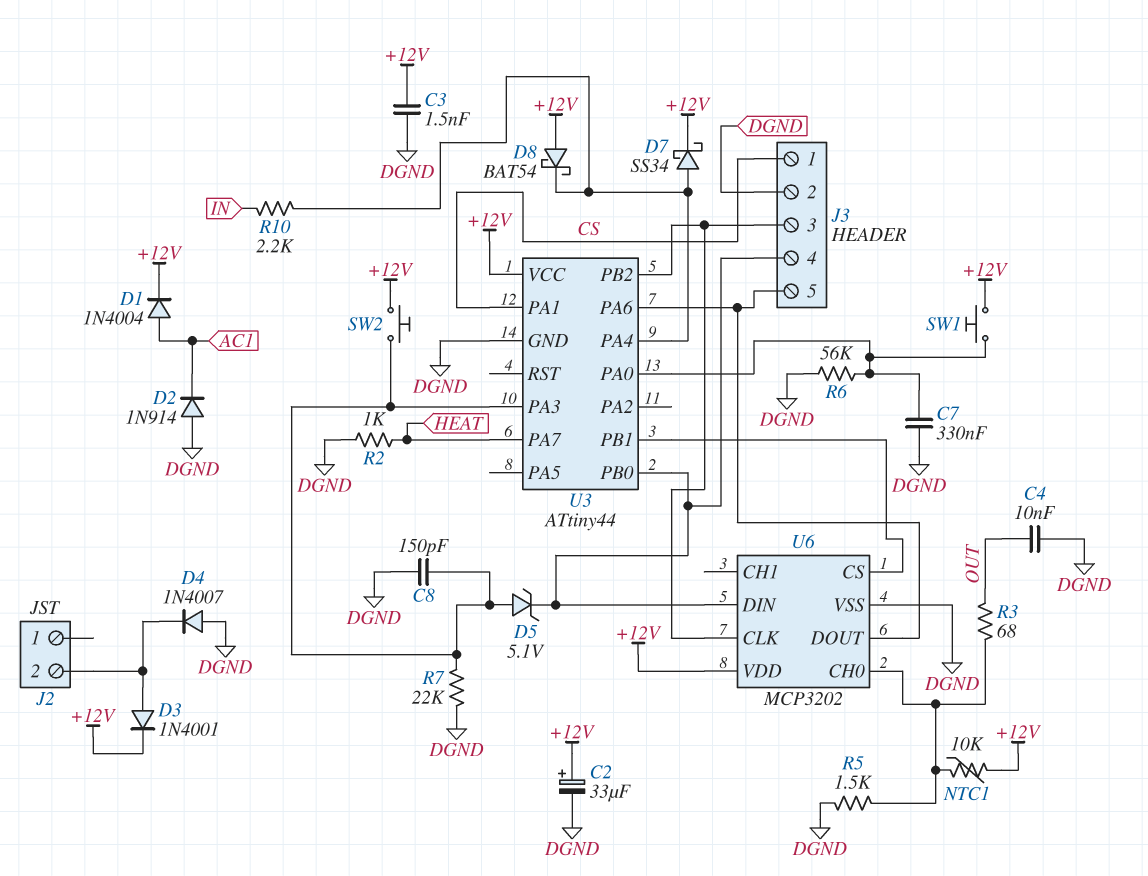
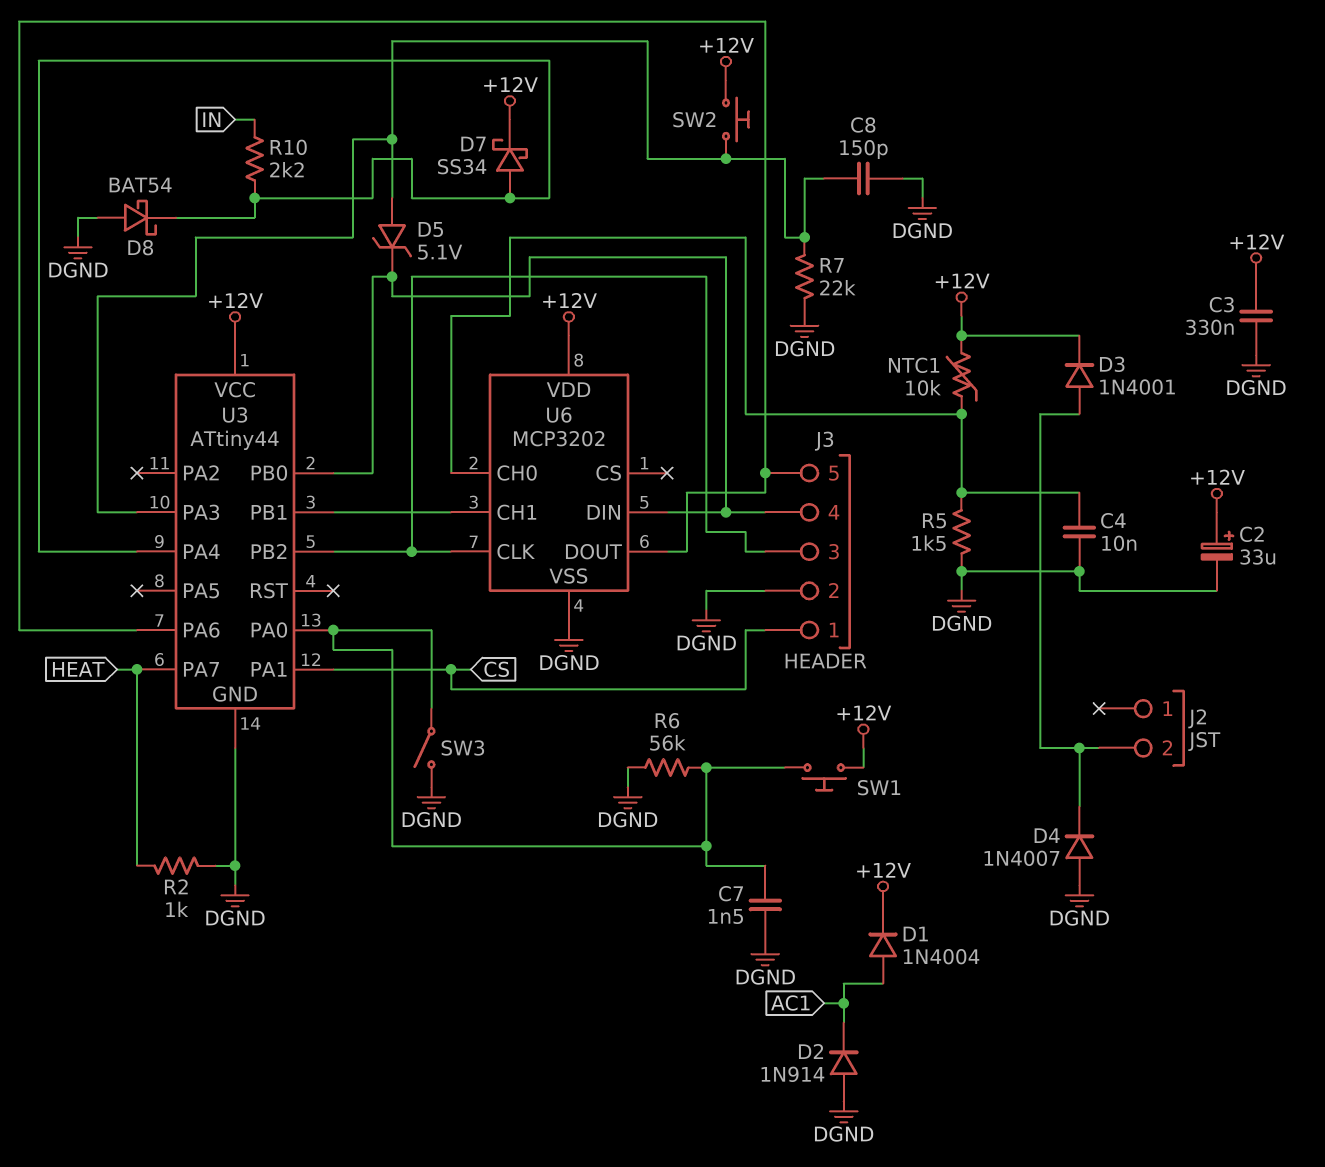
C3: 1.5nF (+12V, DGND) -> 330nF (+12V, DGND)
C4: 10nF (DGND, OUT) -> 10nF (DGND, U6/CH0)
C7: 330nF (DGND, U3/PA0) -> 1.5nF (DGND, U3/PA0)
D8: schottky BAT54 (A +12V, K U3/PA4) -> schottky BAT54 (A DGND, K U3/PA4)
R3: 68 (OUT, U6/CH0) -> none
SW3: none -> switch (DGND, U3/PA0)
U6 pin CH1: none -> U3/PB1
U6 pin CS: U3/PB1 -> none

